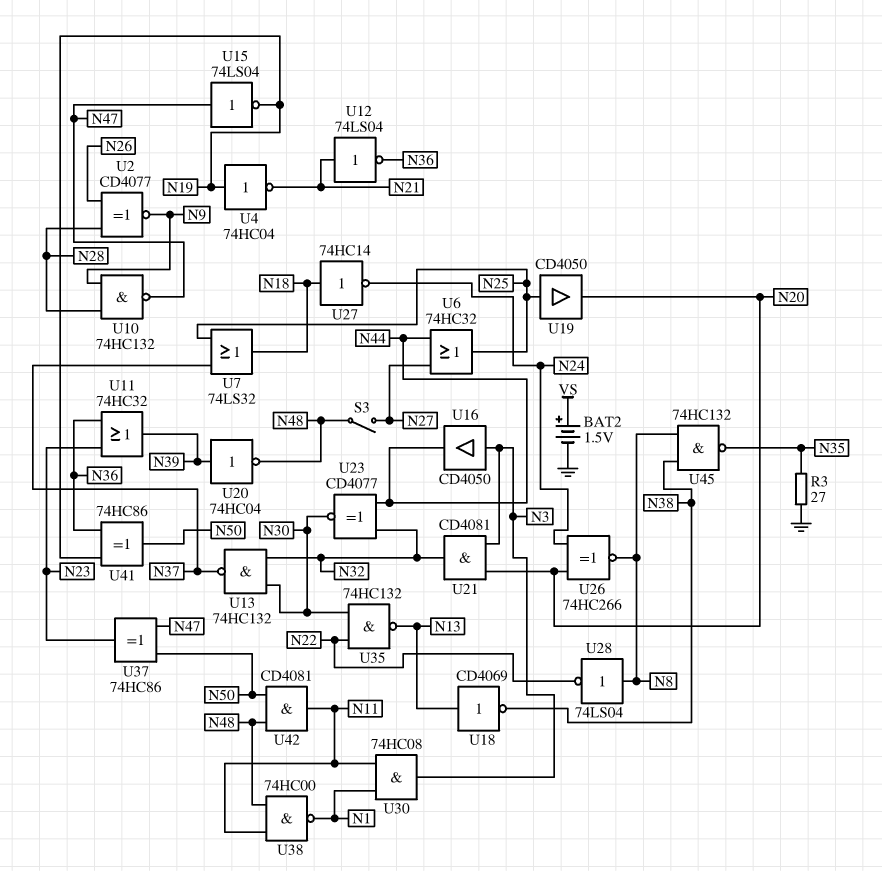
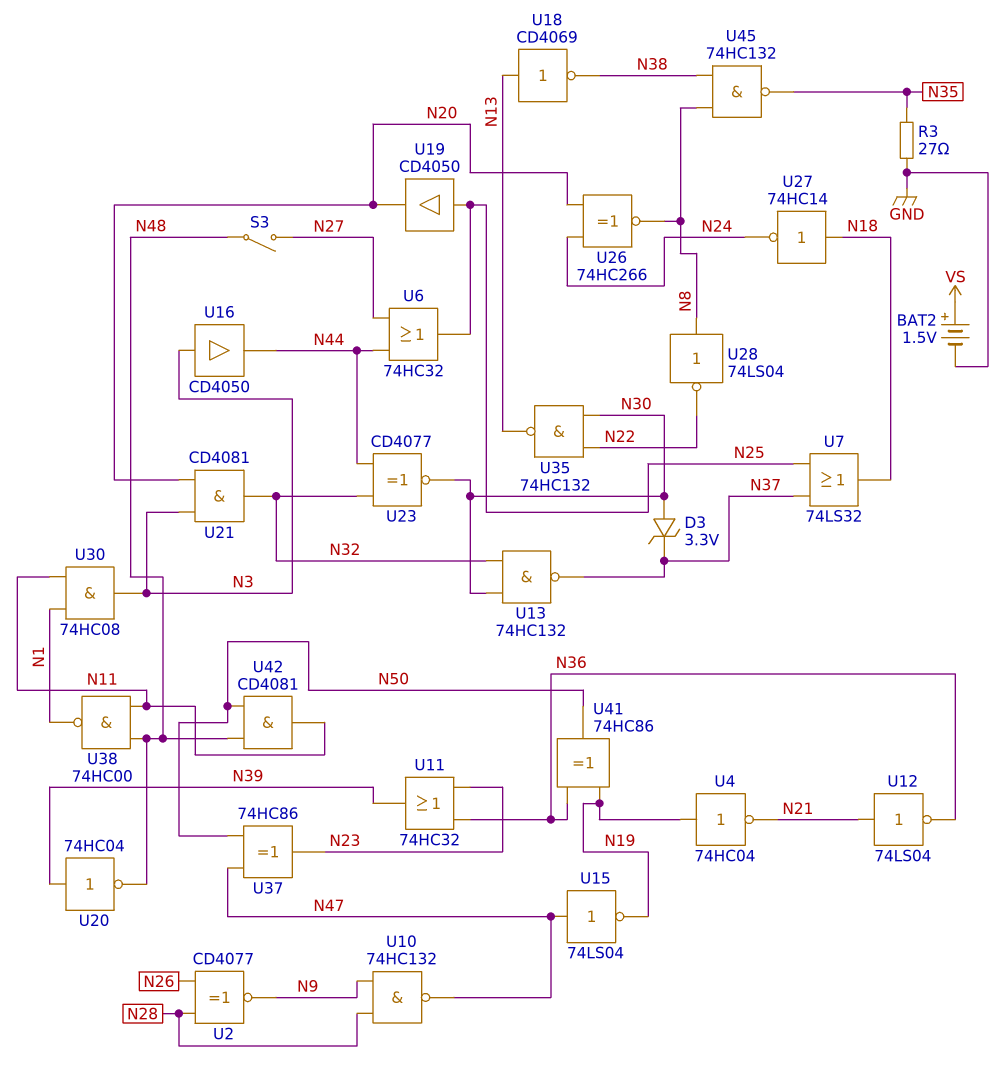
D3: none -> zener 3.3V (A N30, K N37)

